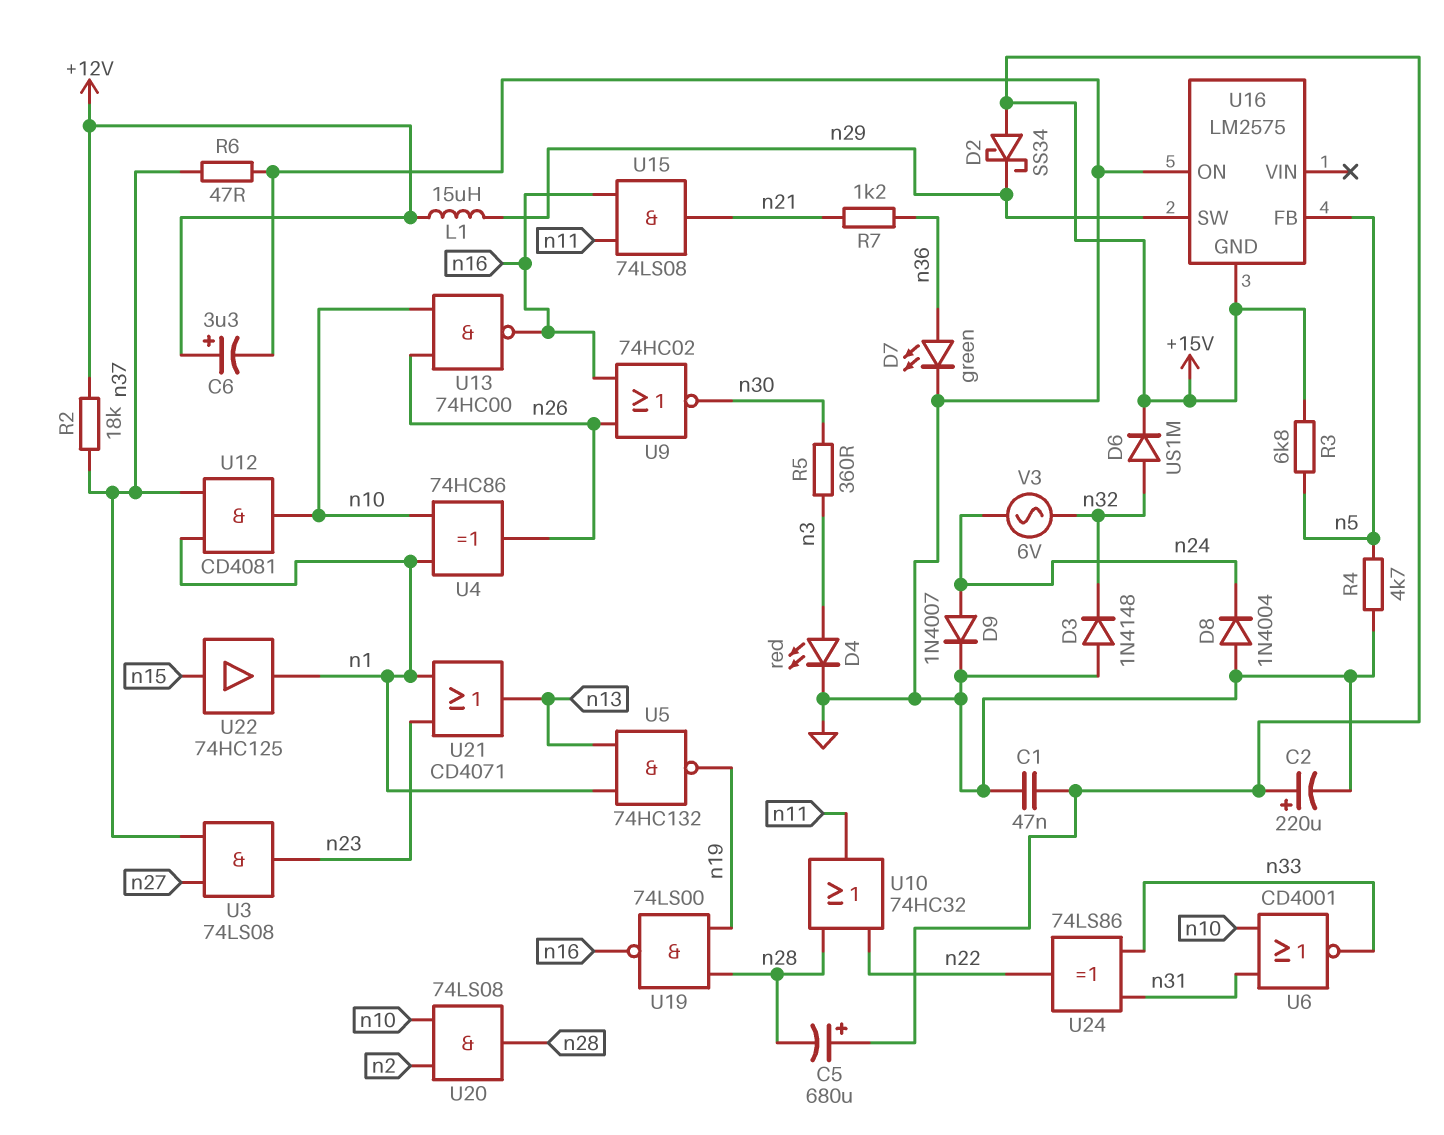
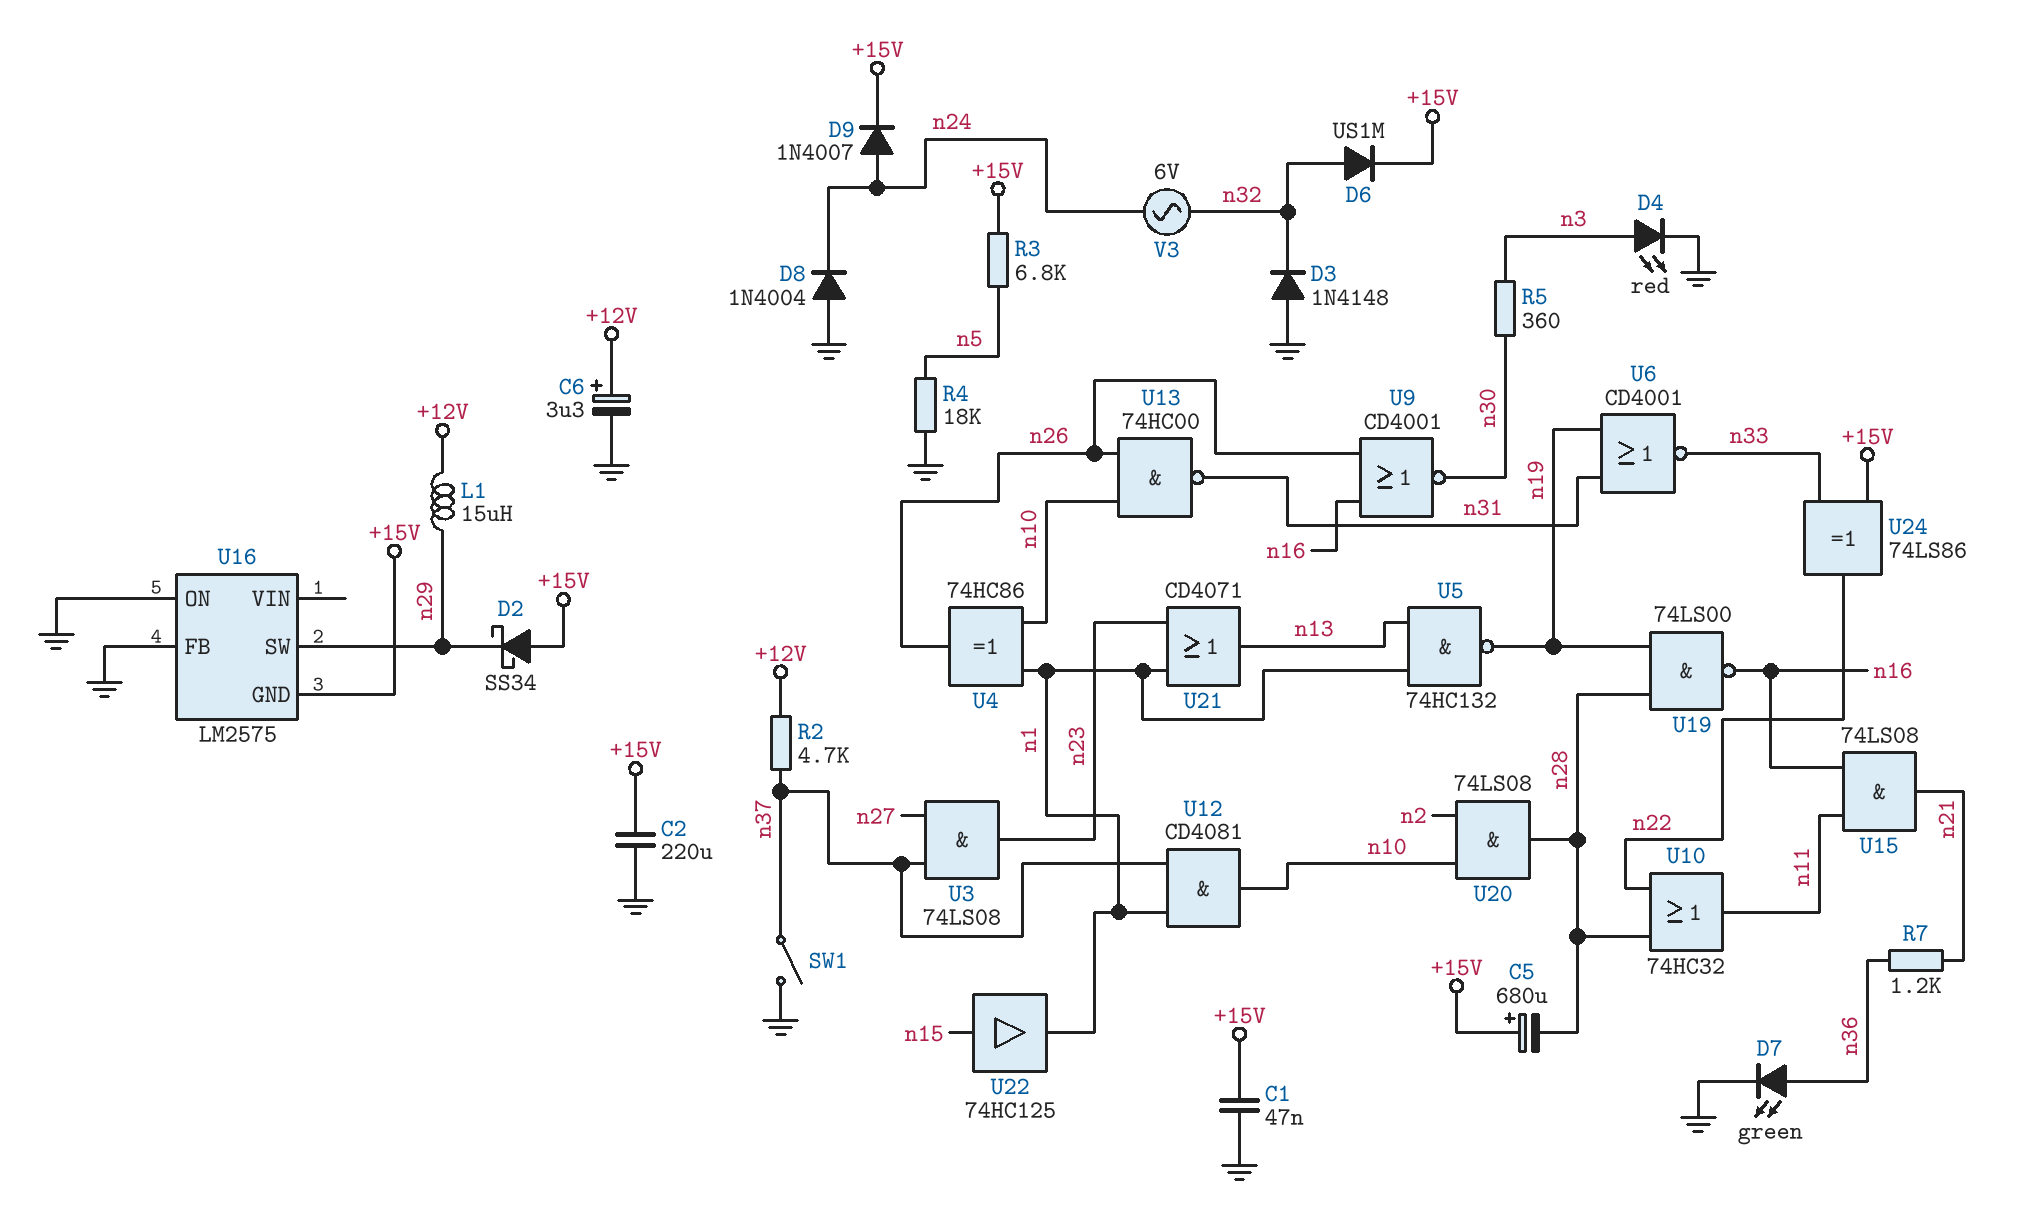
C2: 220uF (plus +15V, minus GND) -> 220uF (+15V, GND)
D9: diode 1N4007 (A n24, K GND) -> diode 1N4007 (A n24, K +15V)
R2: 18k (+12V, n37) -> 4.7k (+12V, n37)
R4: 4.7k (GND, n5) -> 18k (GND, n5)
R6: 47 (GND, n37) -> none
SW1: none -> switch (GND, n37)
U6: NOR CD4001 (in n10, in n31, out n33) -> NOR CD4001 (in n19, in n31, out n33)
U9: NOR 74HC02 (in n16, in n26, out n30) -> NOR CD4001 (in n16, in n26, out n30)
U13: NAND 74HC00 (in n10, in n26, out n16) -> NAND 74HC00 (in n10, in n26, out n31)
U16 pin FB: n5 -> GND
U24: XOR 74LS86 (in n31, in n33, out n22) -> XOR 74LS86 (in +15V, in n33, out n22)

